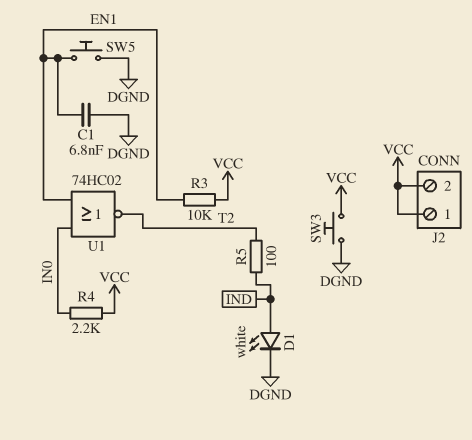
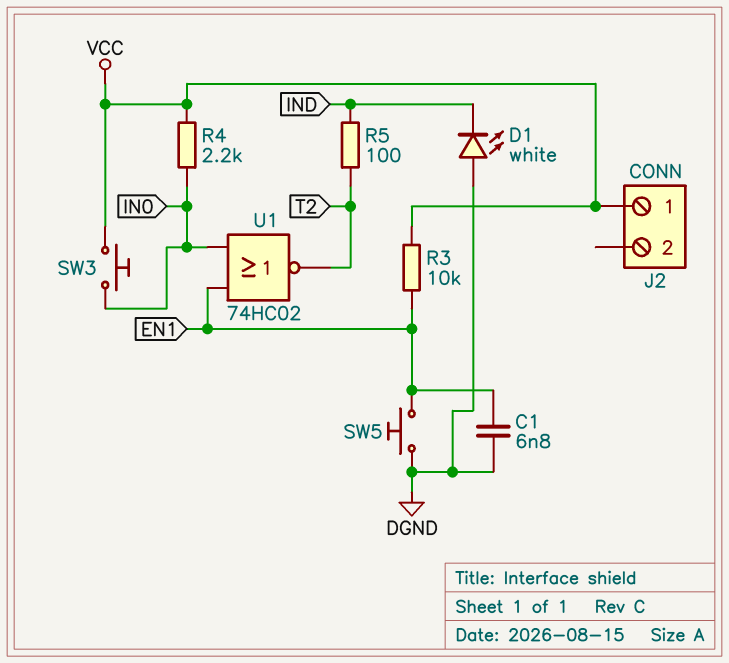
D1: LED white (A IND, K DGND) -> LED white (A DGND, K IND)
J2 pin 2: VCC -> none
SW3: button (DGND, VCC) -> button (IN0, VCC)

